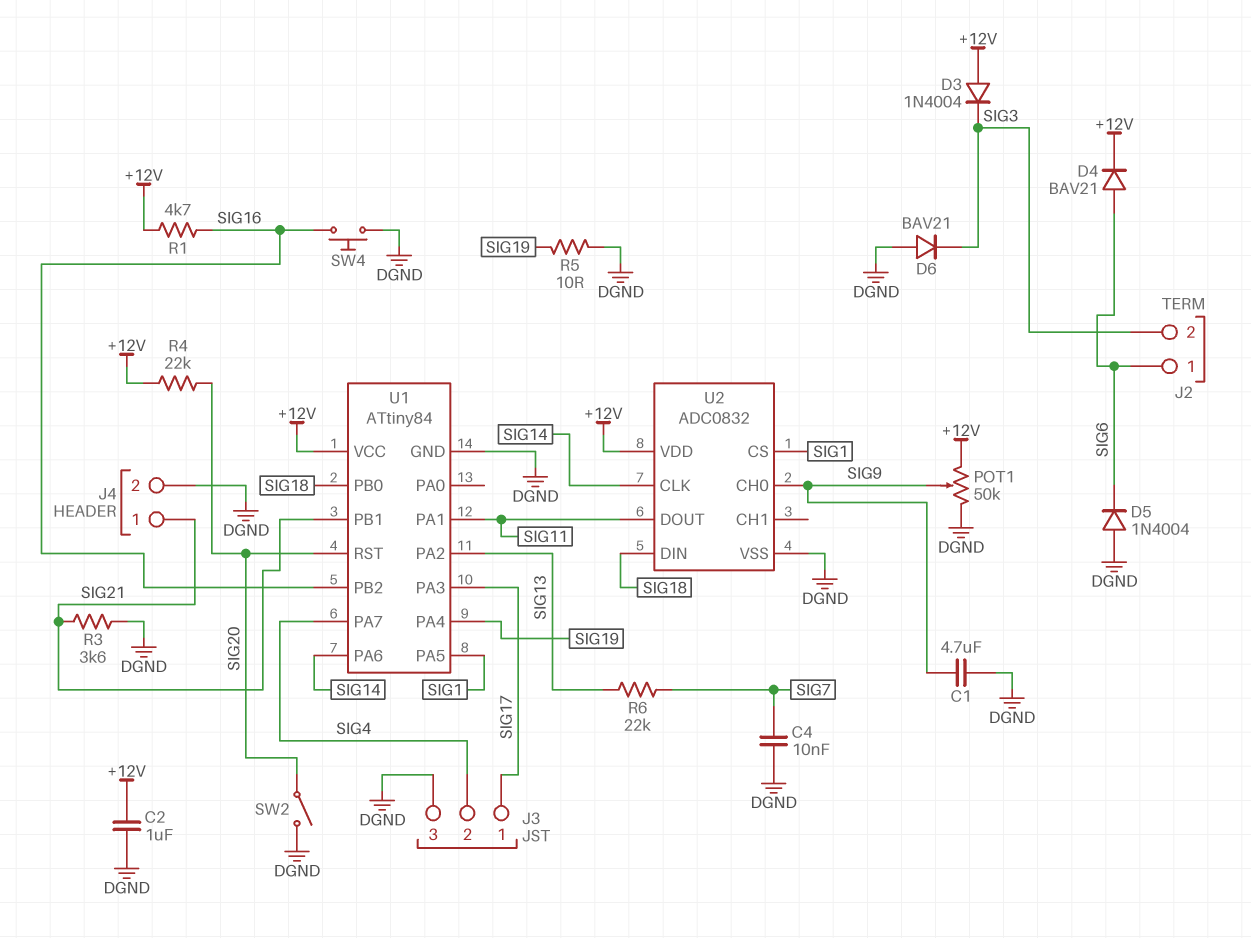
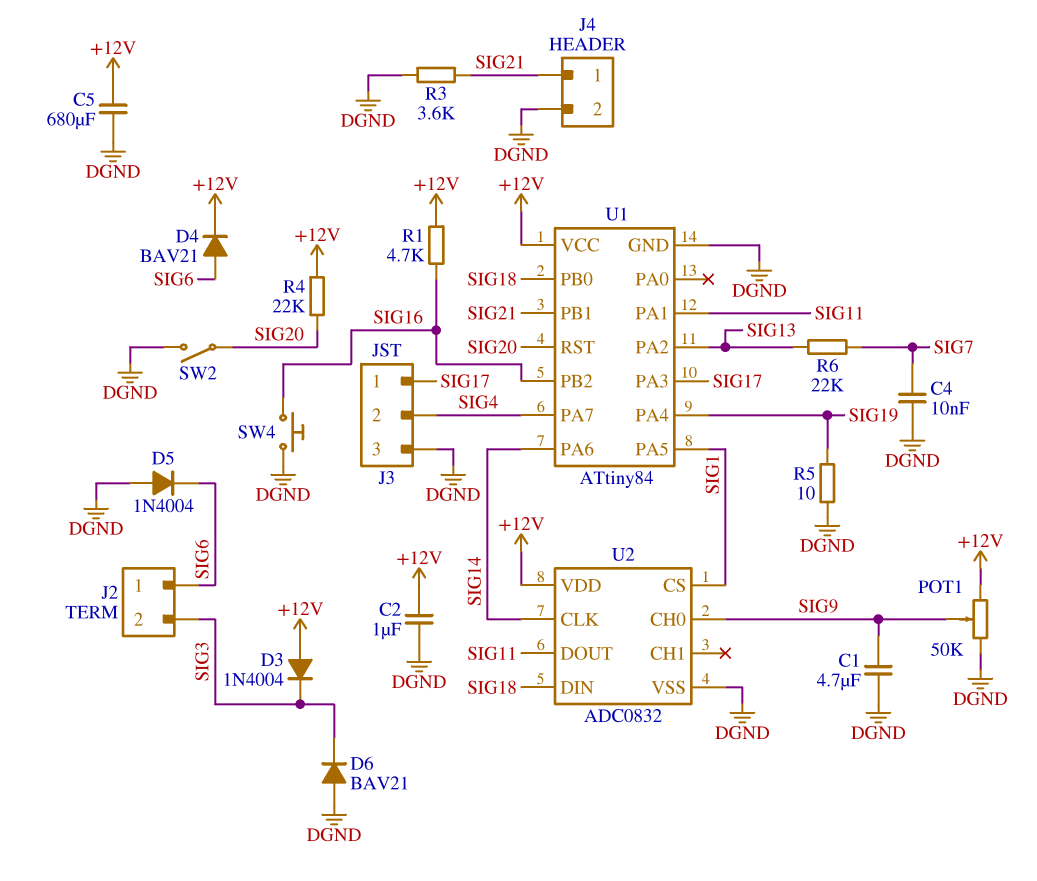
C5: none -> 680uF (+12V, DGND)

